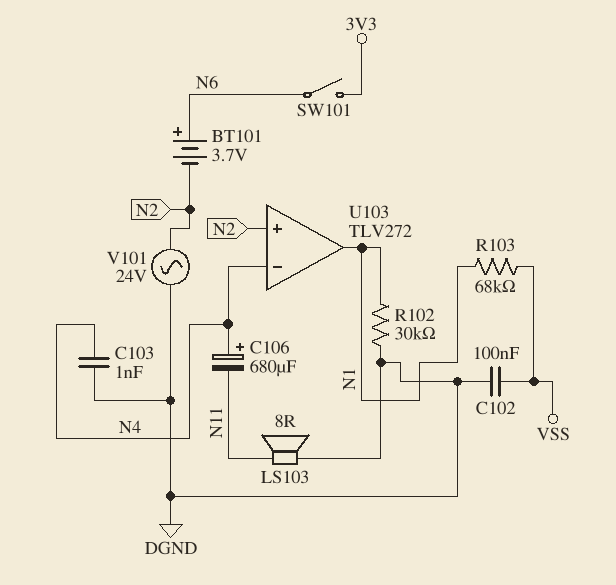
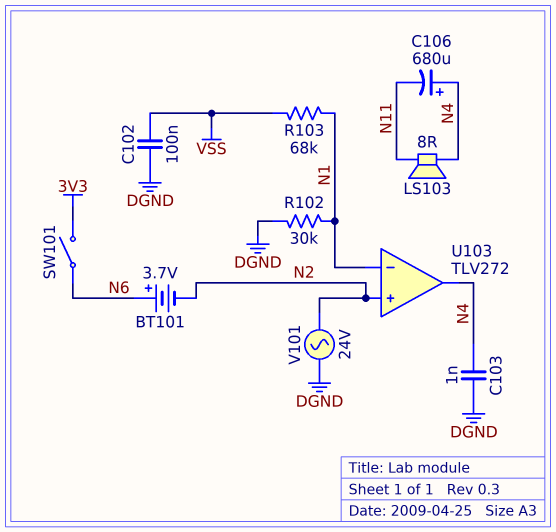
LS103: speaker 8R (DGND, N11) -> speaker 8R (N4, N11)
U103 pin in-: N4 -> N1
U103 pin out: N1 -> N4

